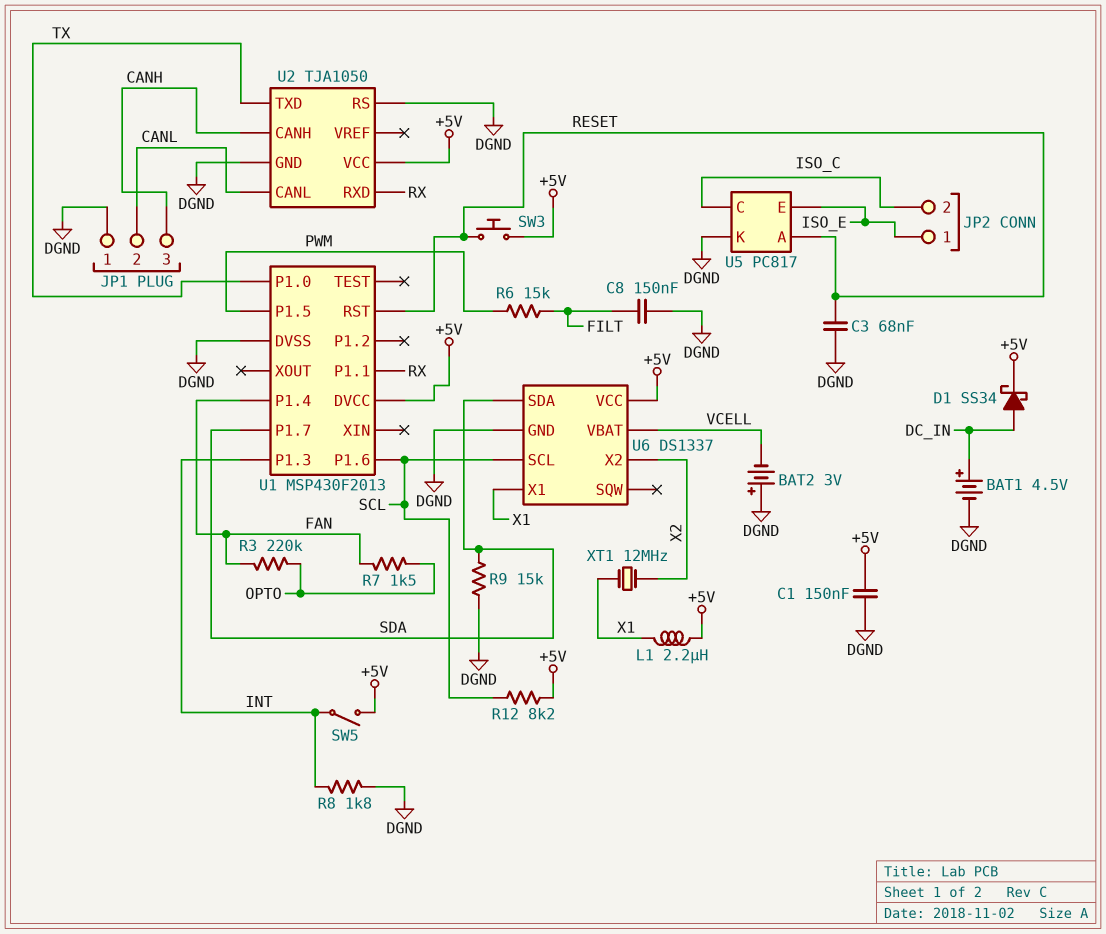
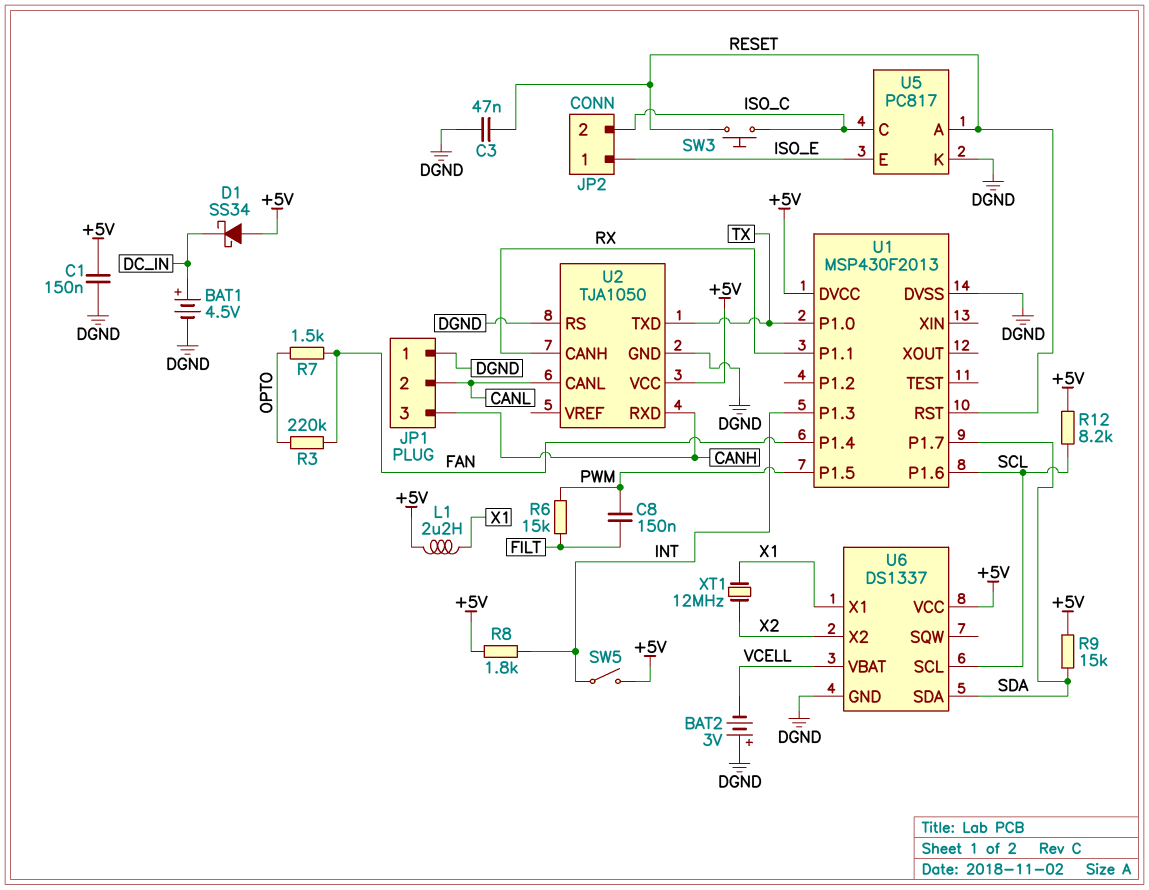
C3: 68nF (DGND, RESET) -> 47nF (DGND, RESET)
C8: 150nF (DGND, FILT) -> 150nF (FILT, PWM)
D1: schottky SS34 (A DC_IN, K +5V) -> schottky SS34 (A +5V, K DC_IN)
R8: 1.8k (DGND, INT) -> 1.8k (+5V, INT)
R9: 15k (DGND, SDA) -> 15k (+5V, SDA)
SW3: button (+5V, RESET) -> button (ISO_C, RESET)
U2 pin CANH: CANH -> RX
U2 pin RXD: RX -> CANH

